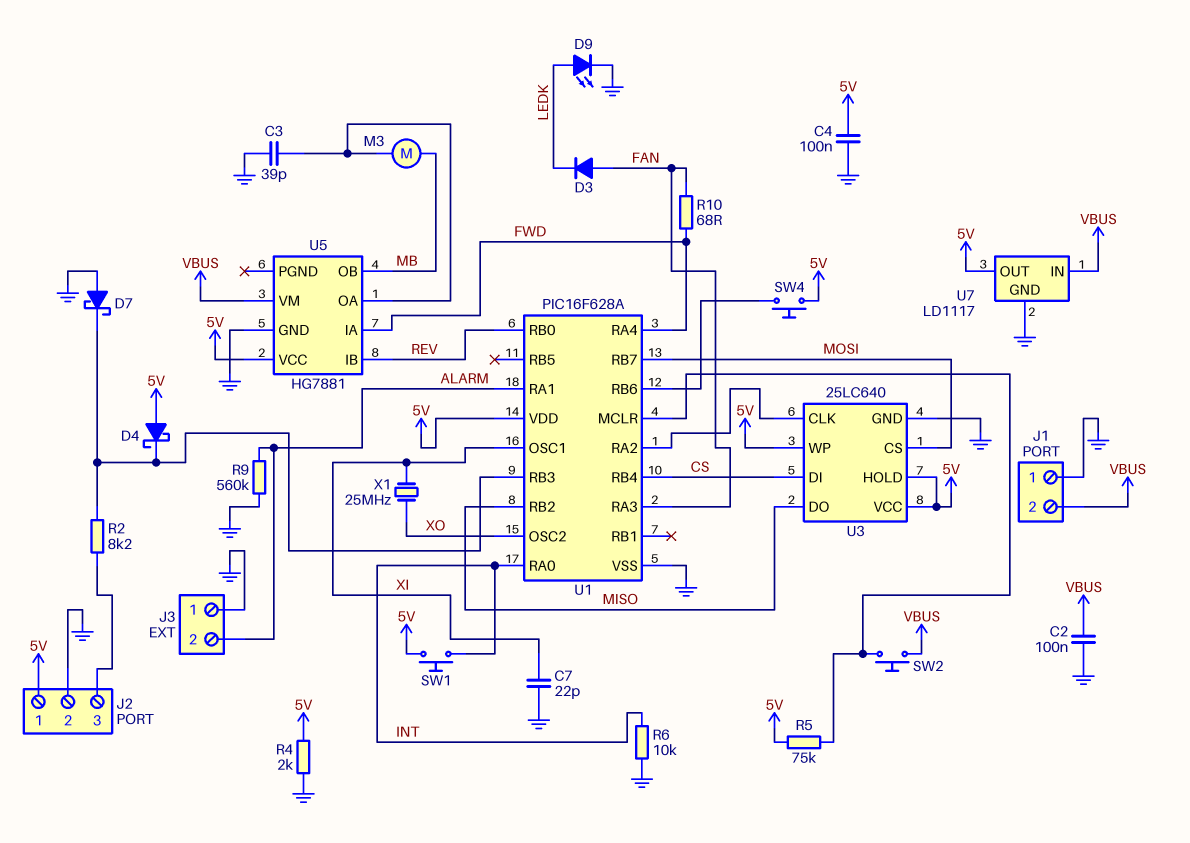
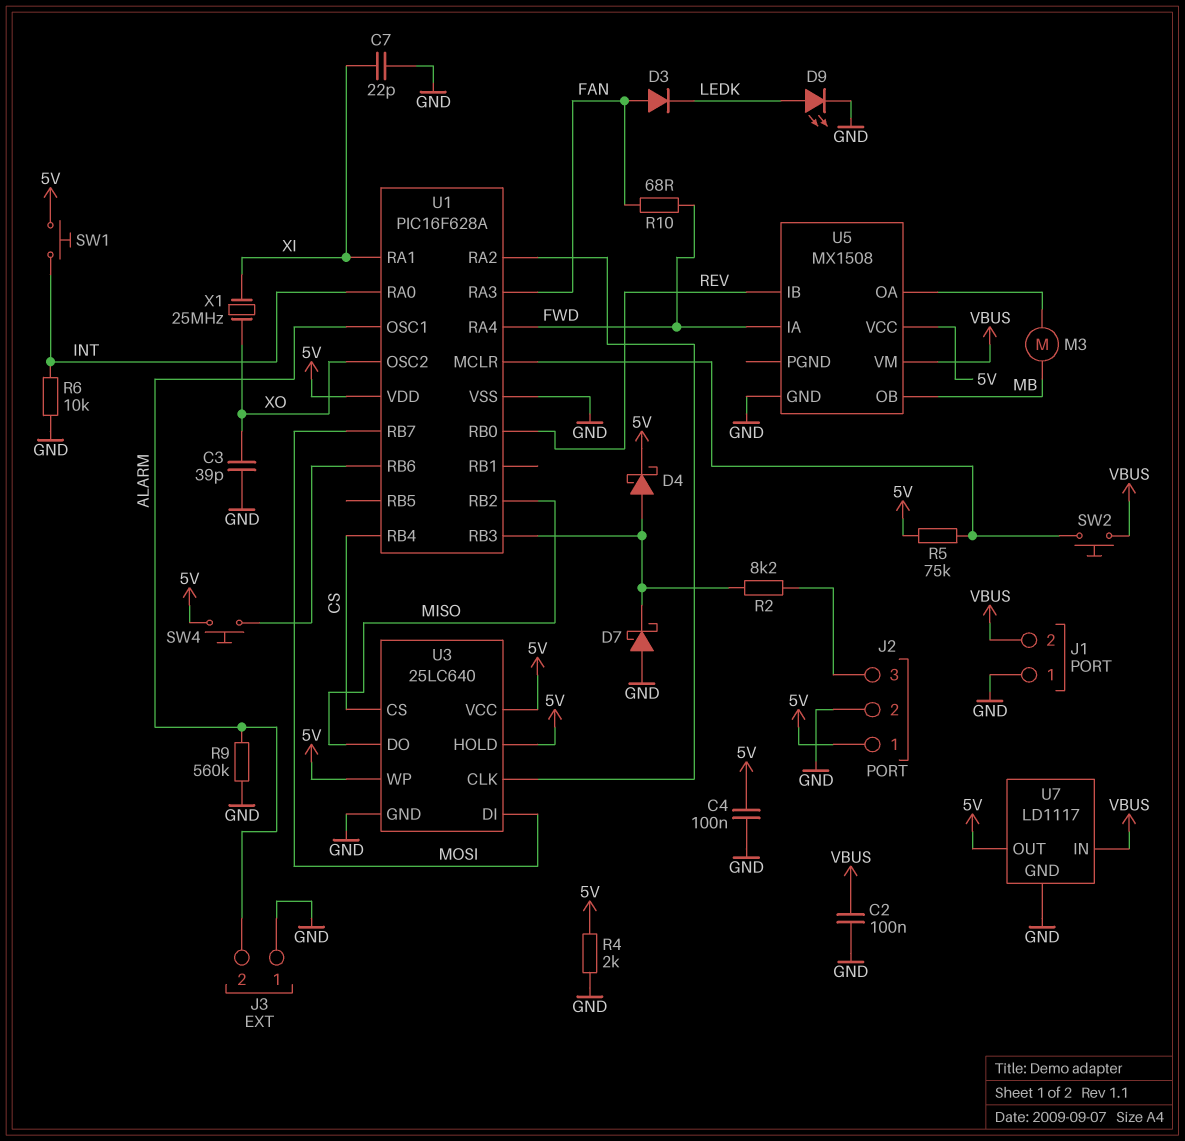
C3: 39pF (GND, U5/OA) -> 39pF (GND, XO)
D4: schottky (A 5V, K U1/RB3) -> schottky (A U1/RB3, K 5V)
U1 pin OSC1: XI -> ALARM
U1 pin RA1: ALARM -> XI
U3 pin CS: MOSI -> CS
U3 pin DI: CS -> MOSI
U5: HG7881 -> MX1508

